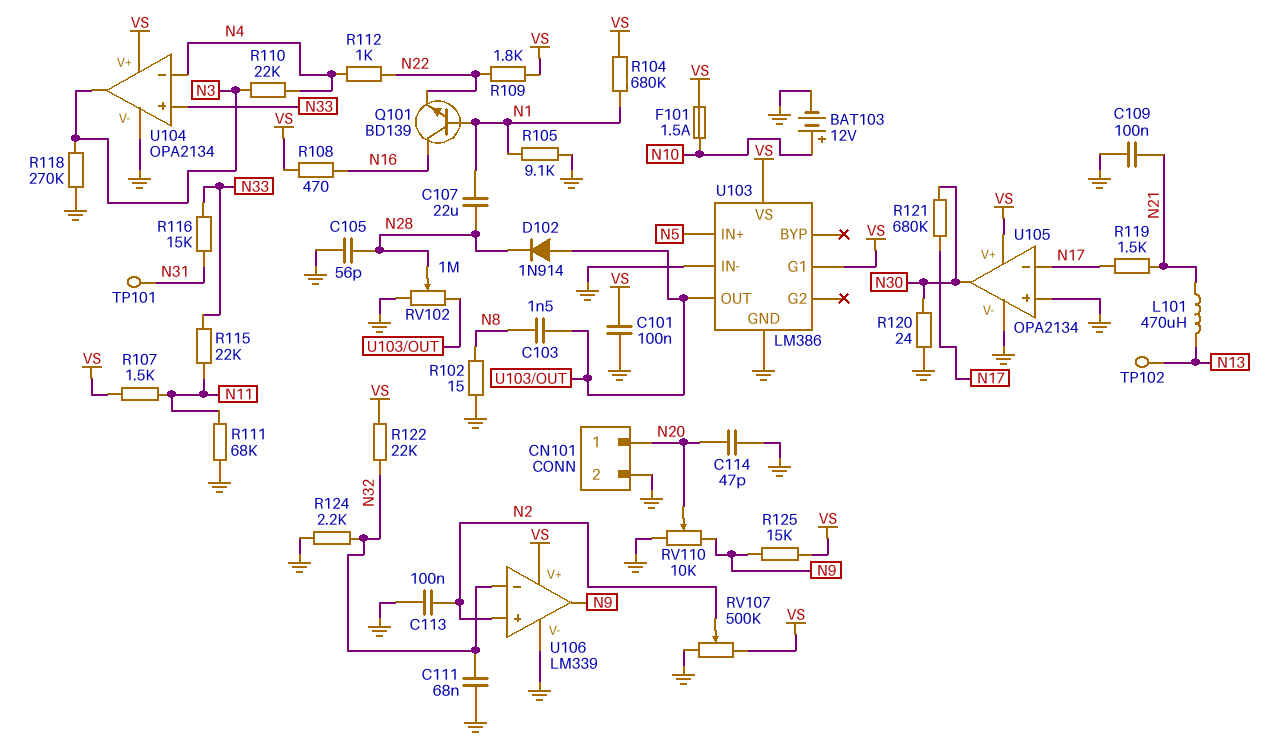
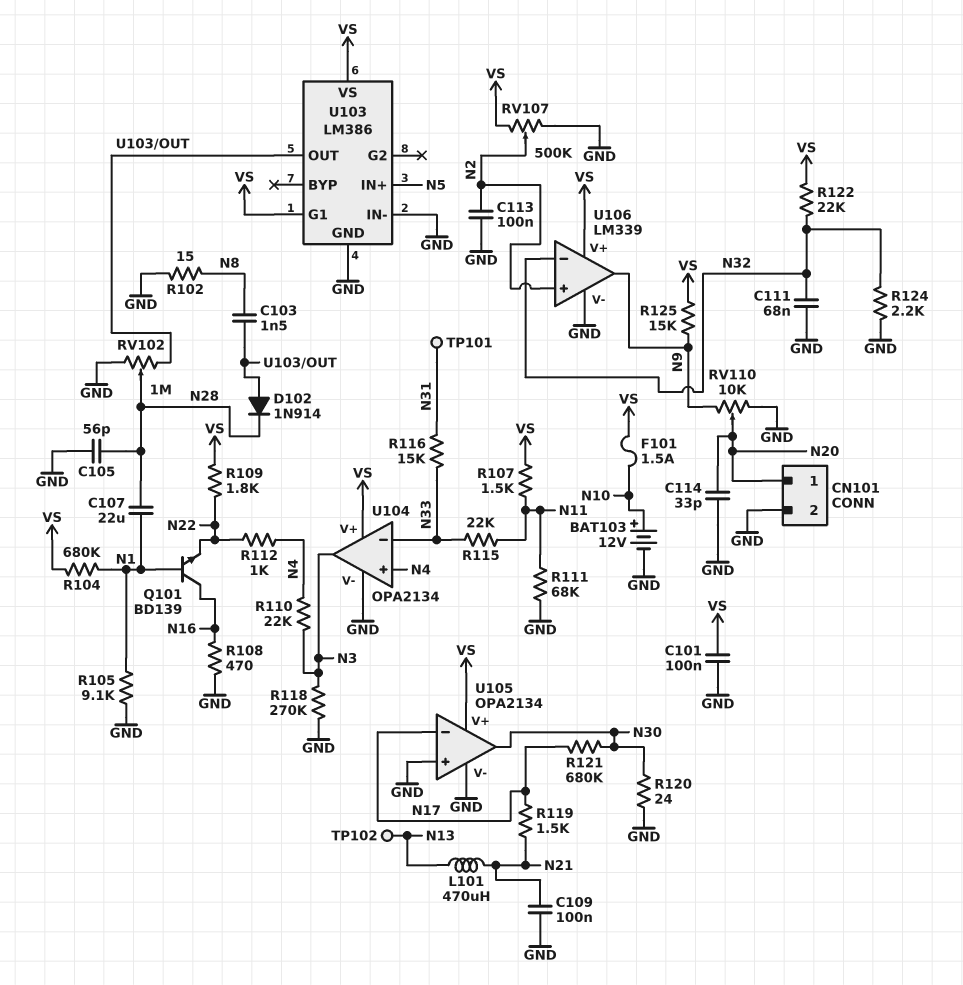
C114: 47pF (GND, N20) -> 33pF (GND, N20)
R108: 470 (N16, VS) -> 470 (GND, N16)
U104 pin in+: N33 -> N4
U104 pin in-: N4 -> N33

